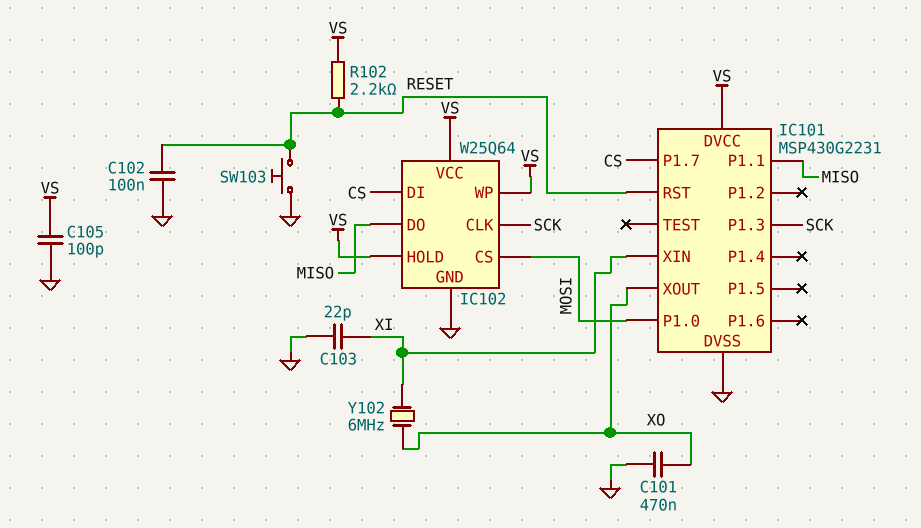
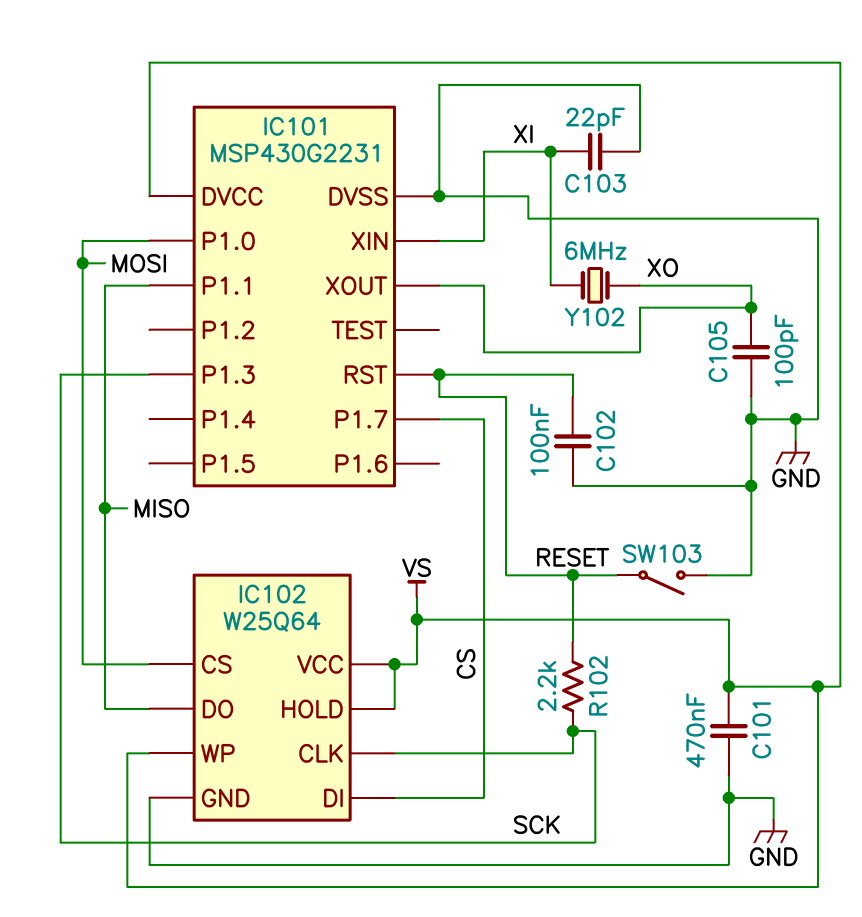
C101: 470nF (GND, XO) -> 470nF (GND, VS)
C105: 100pF (GND, VS) -> 100pF (GND, XO)
R102: 2.2k (RESET, VS) -> 2.2k (RESET, SCK)
SW103: button (GND, RESET) -> switch (GND, RESET)

